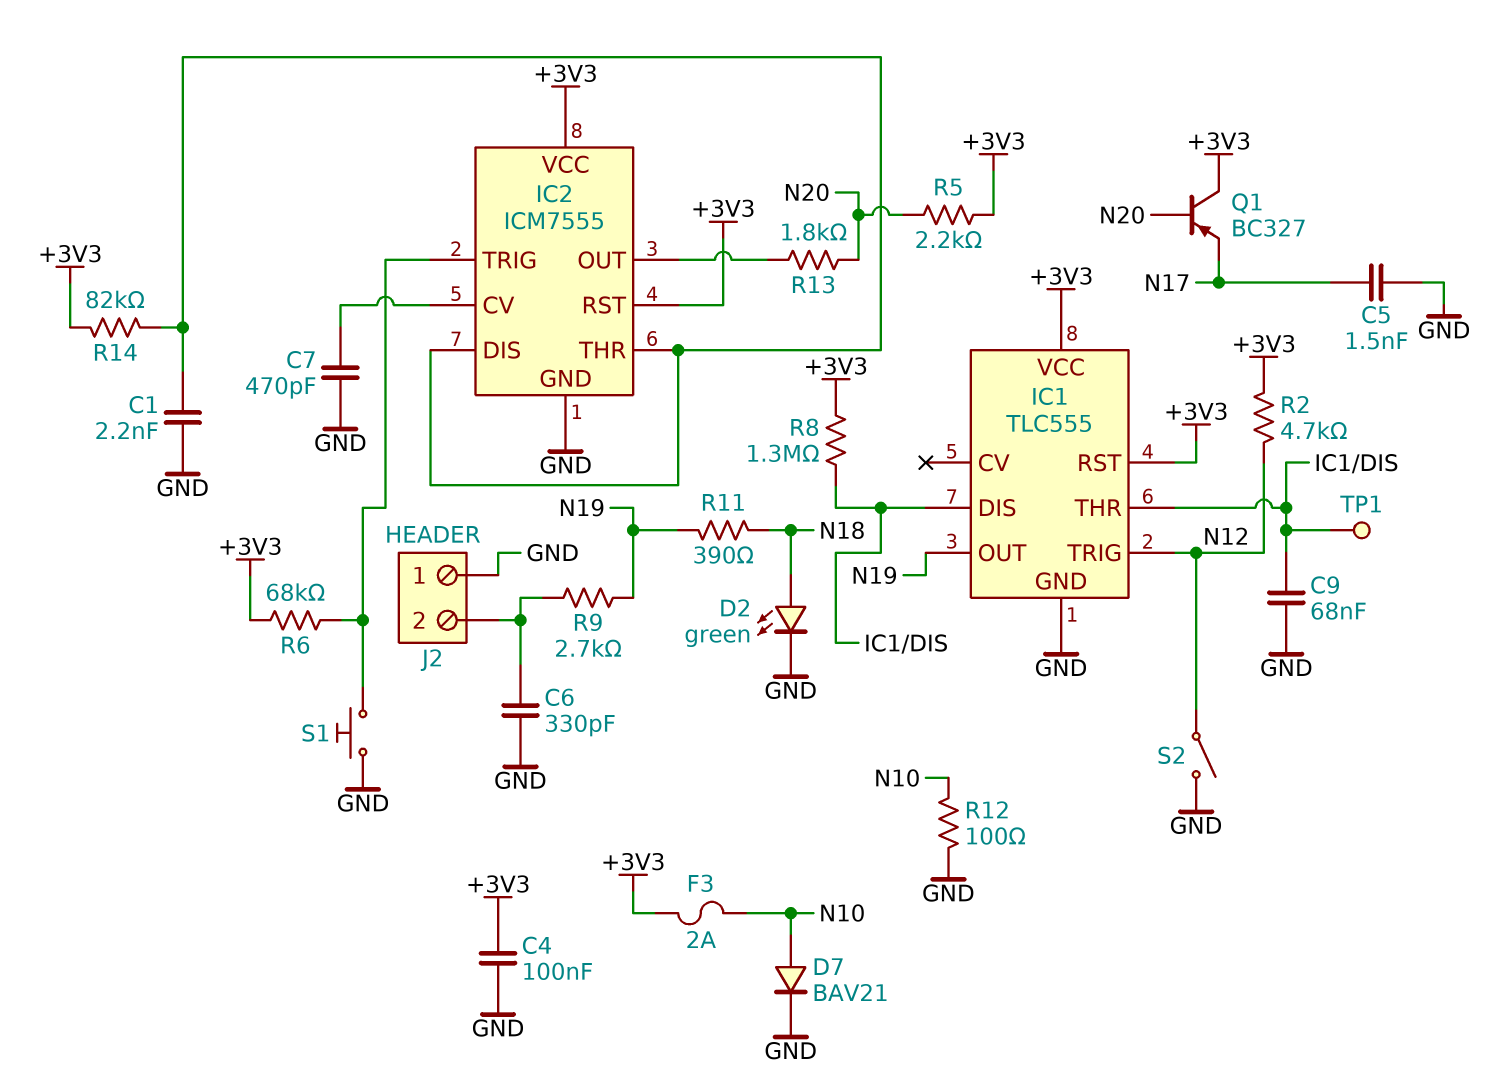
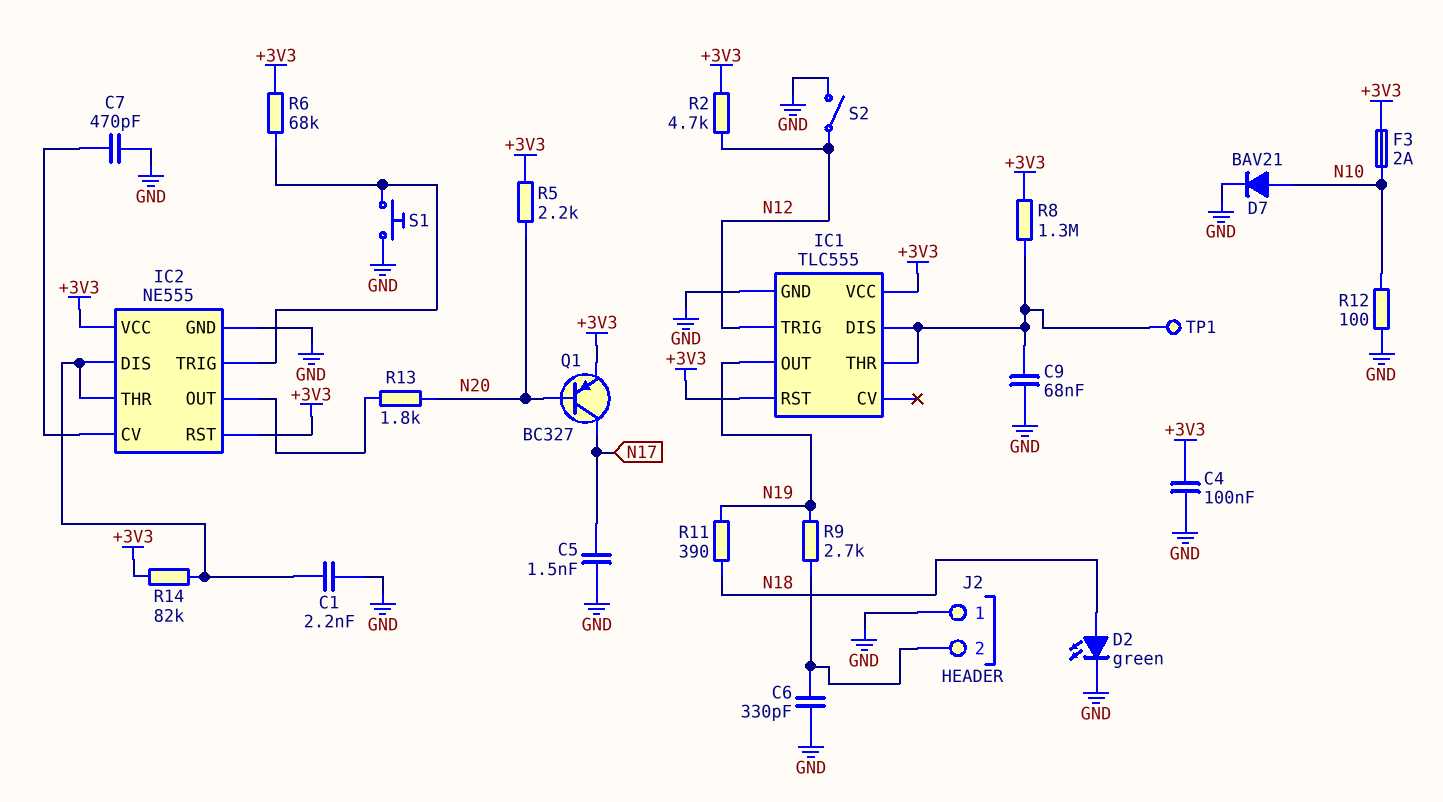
IC2: ICM7555 -> NE555
Q1: PNP BC327 (B N20, C +3V3, E N17) -> PNP BC327 (B N20, C N17, E +3V3)

